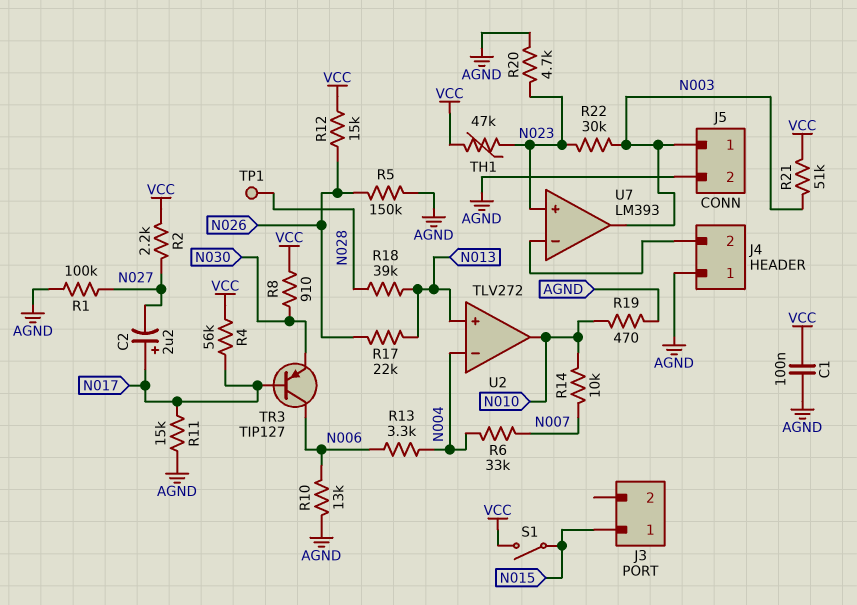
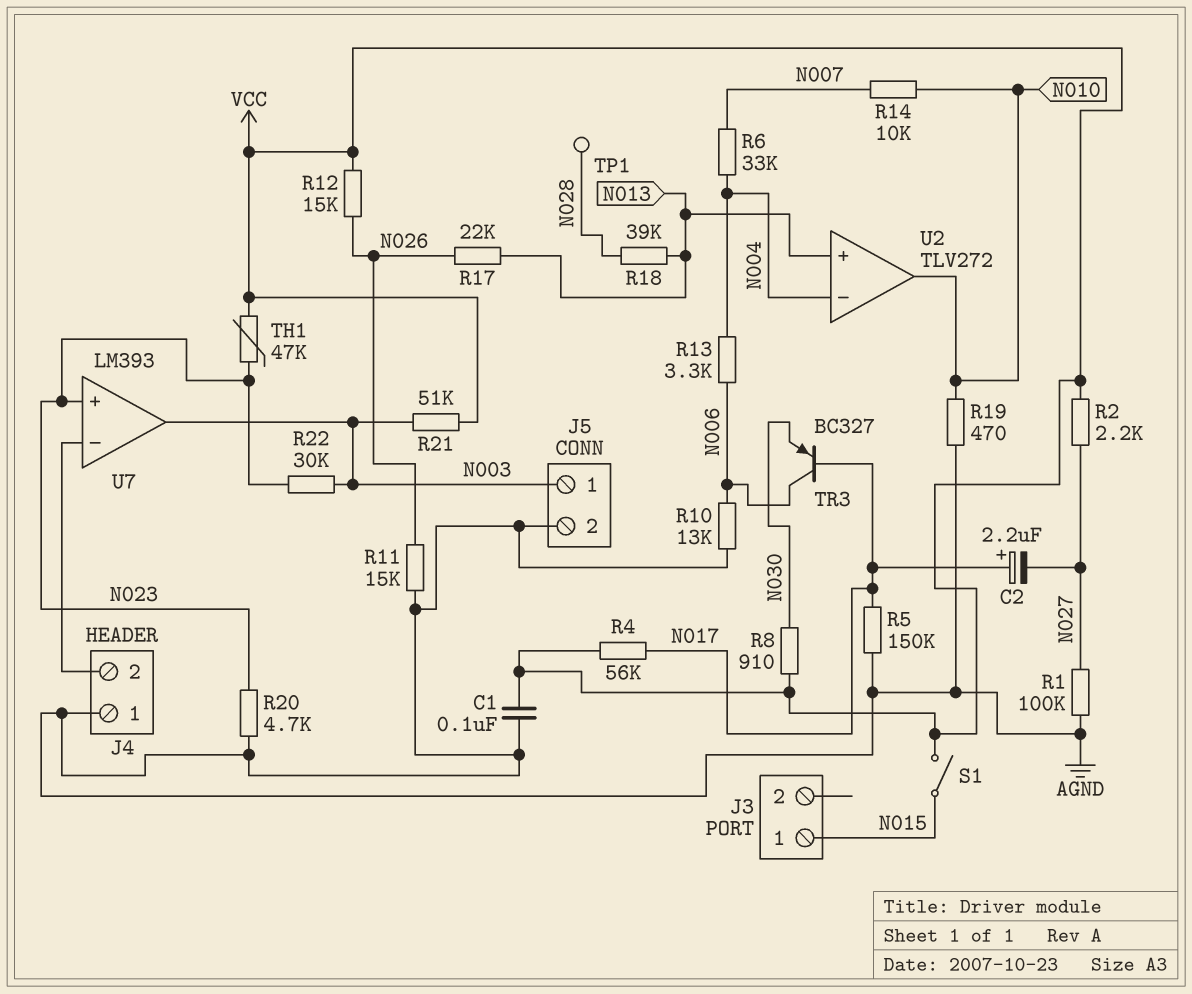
R5: 150k (AGND, N026) -> 150k (AGND, N017)
R11: 15k (AGND, N017) -> 15k (AGND, N026)
TR3: PNP TIP127 (B N017, C N006, E N030) -> PNP BC327 (B N017, C N006, E N030)

